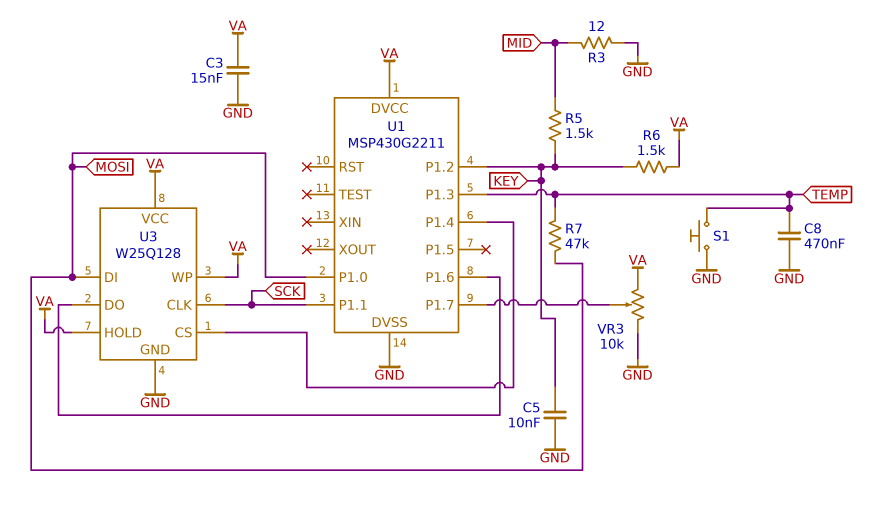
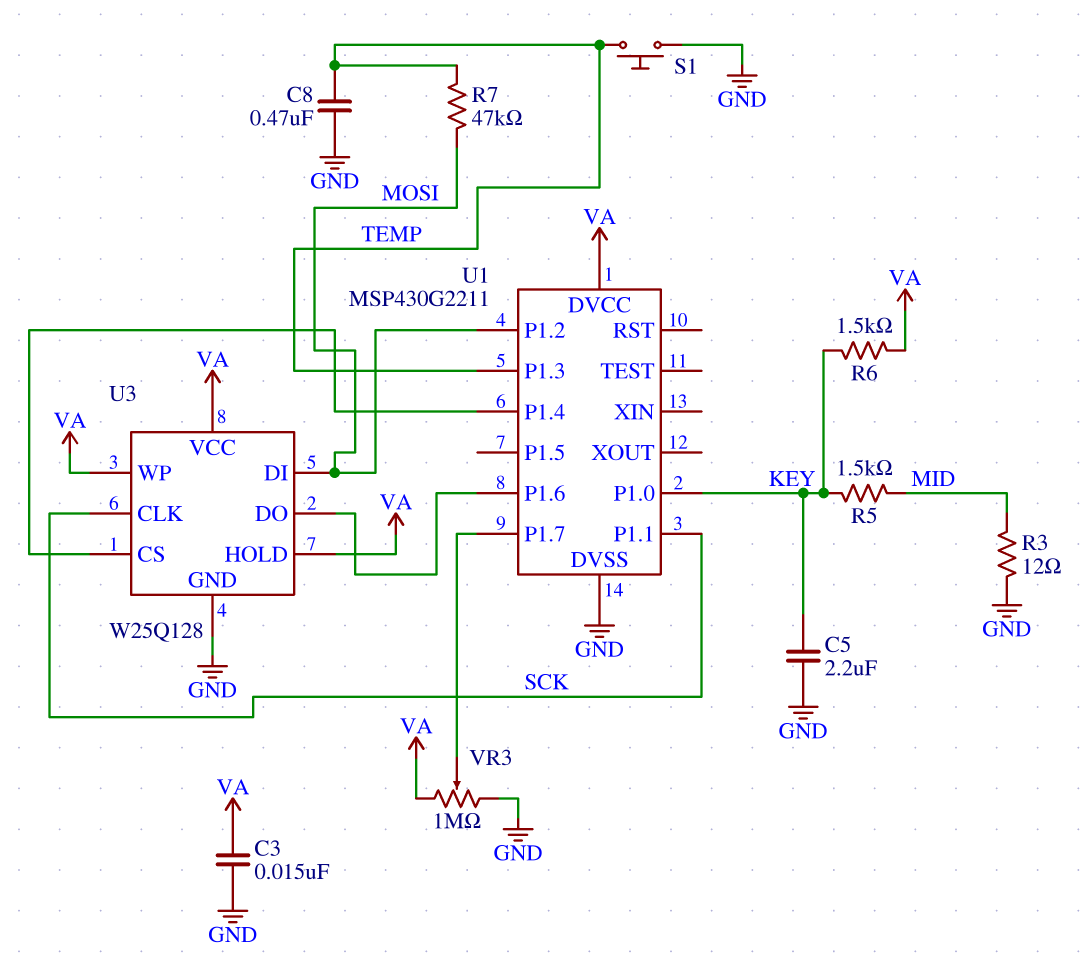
C5: 10nF (GND, KEY) -> 2.2uF (GND, KEY)
U1 pin P1.0: MOSI -> KEY
U1 pin P1.2: KEY -> MOSI
VR3: 10k (GND, VA, wiper U1/P1.7) -> 1M (GND, VA, wiper U1/P1.7)

